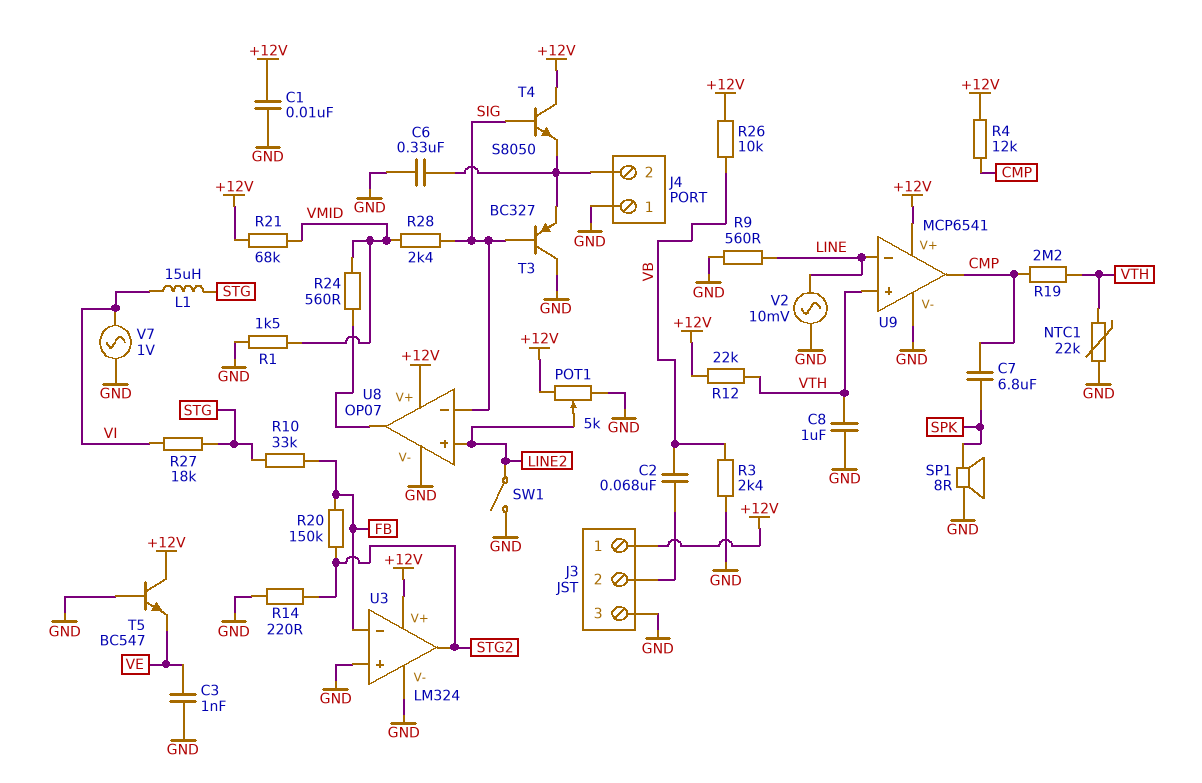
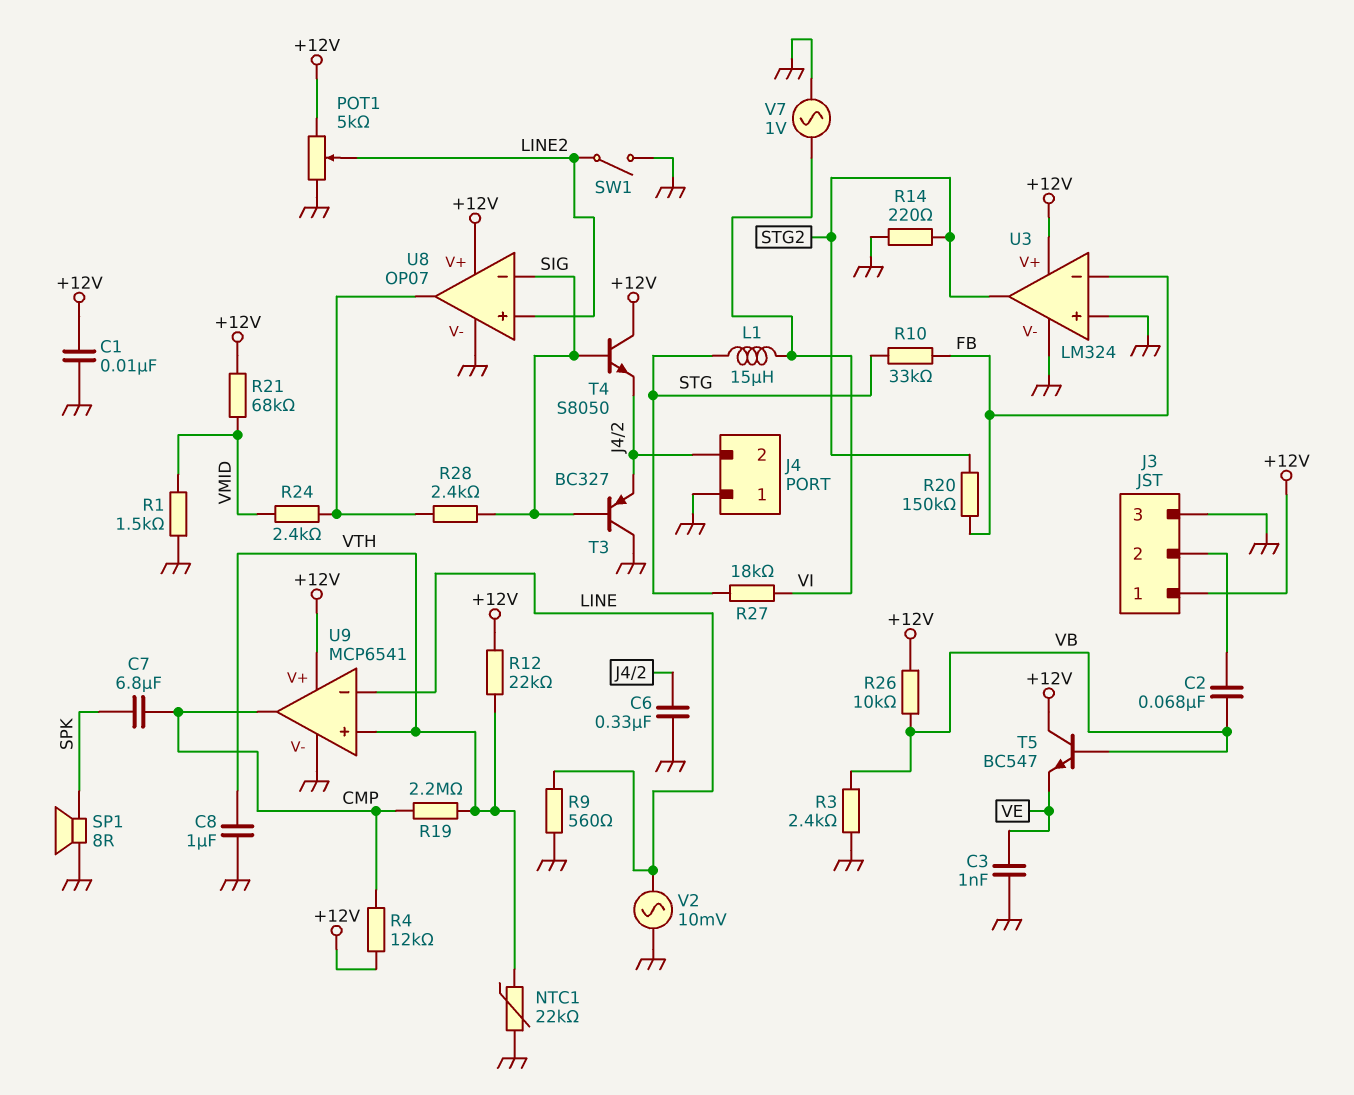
R24: 560 (U8/out, VMID) -> 2.4k (U8/out, VMID)
R28: 2.4k (SIG, VMID) -> 2.4k (SIG, U8/out)
T5: NPN BC547 (B GND, C +12V, E VE) -> NPN BC547 (B VB, C +12V, E VE)

